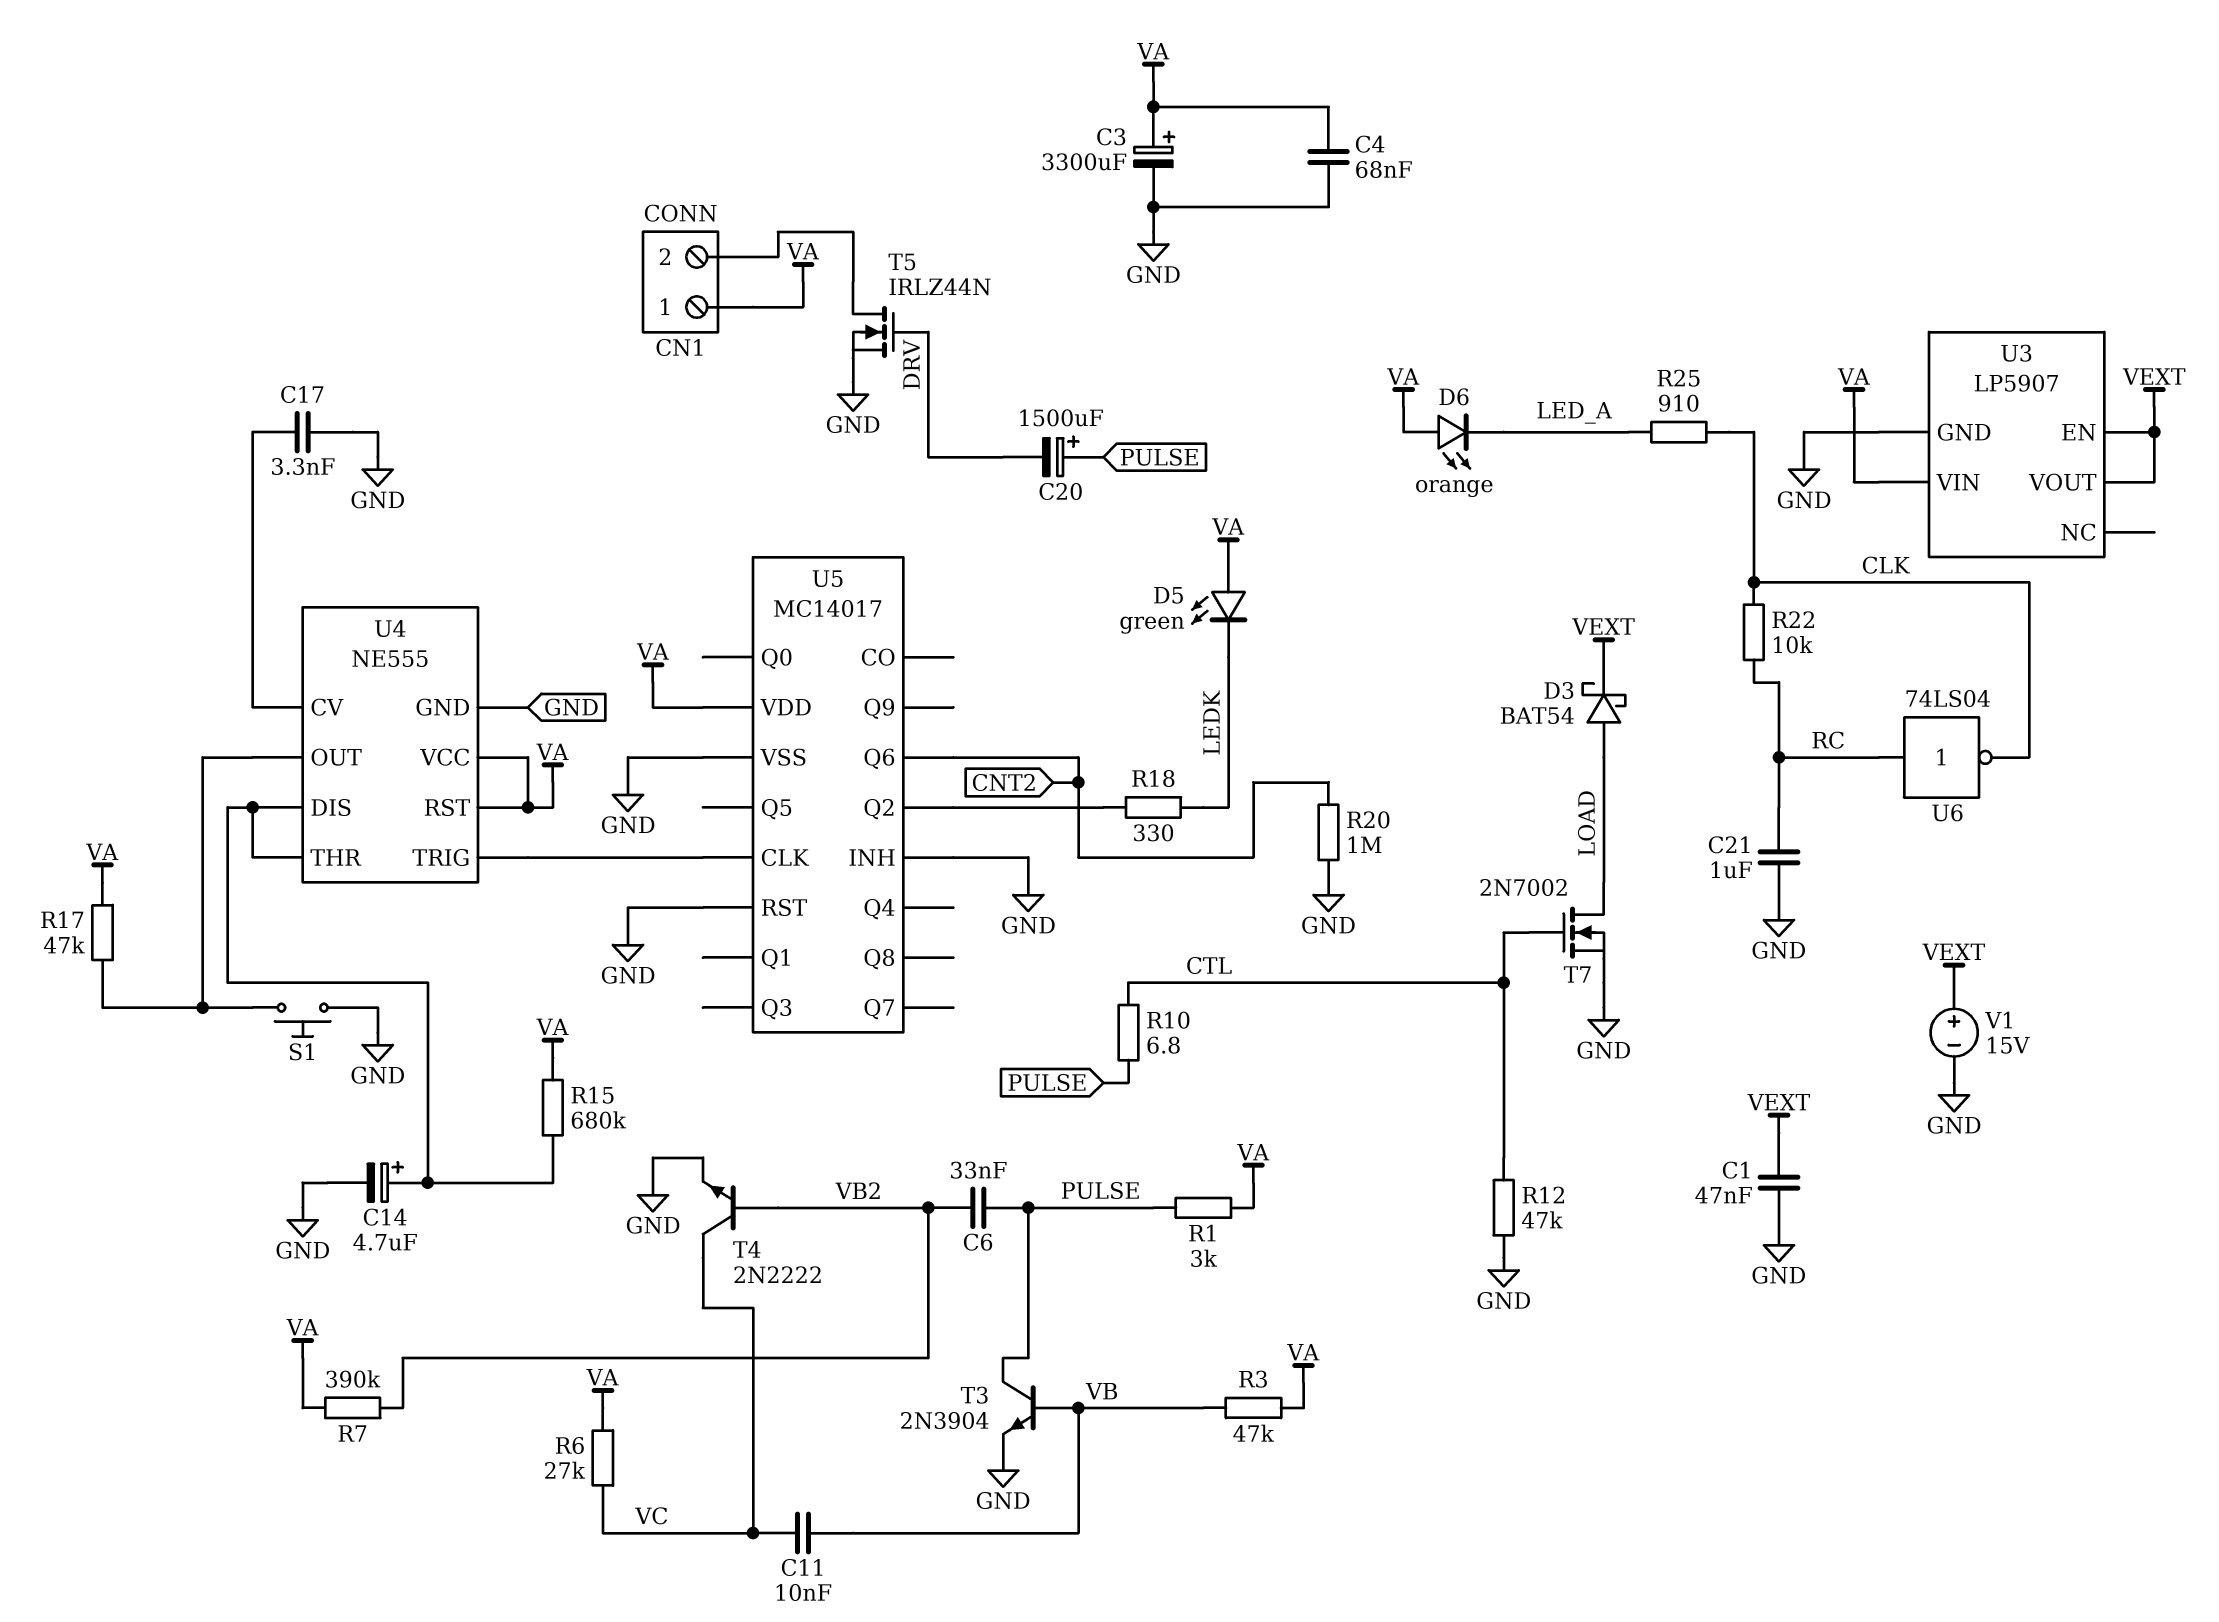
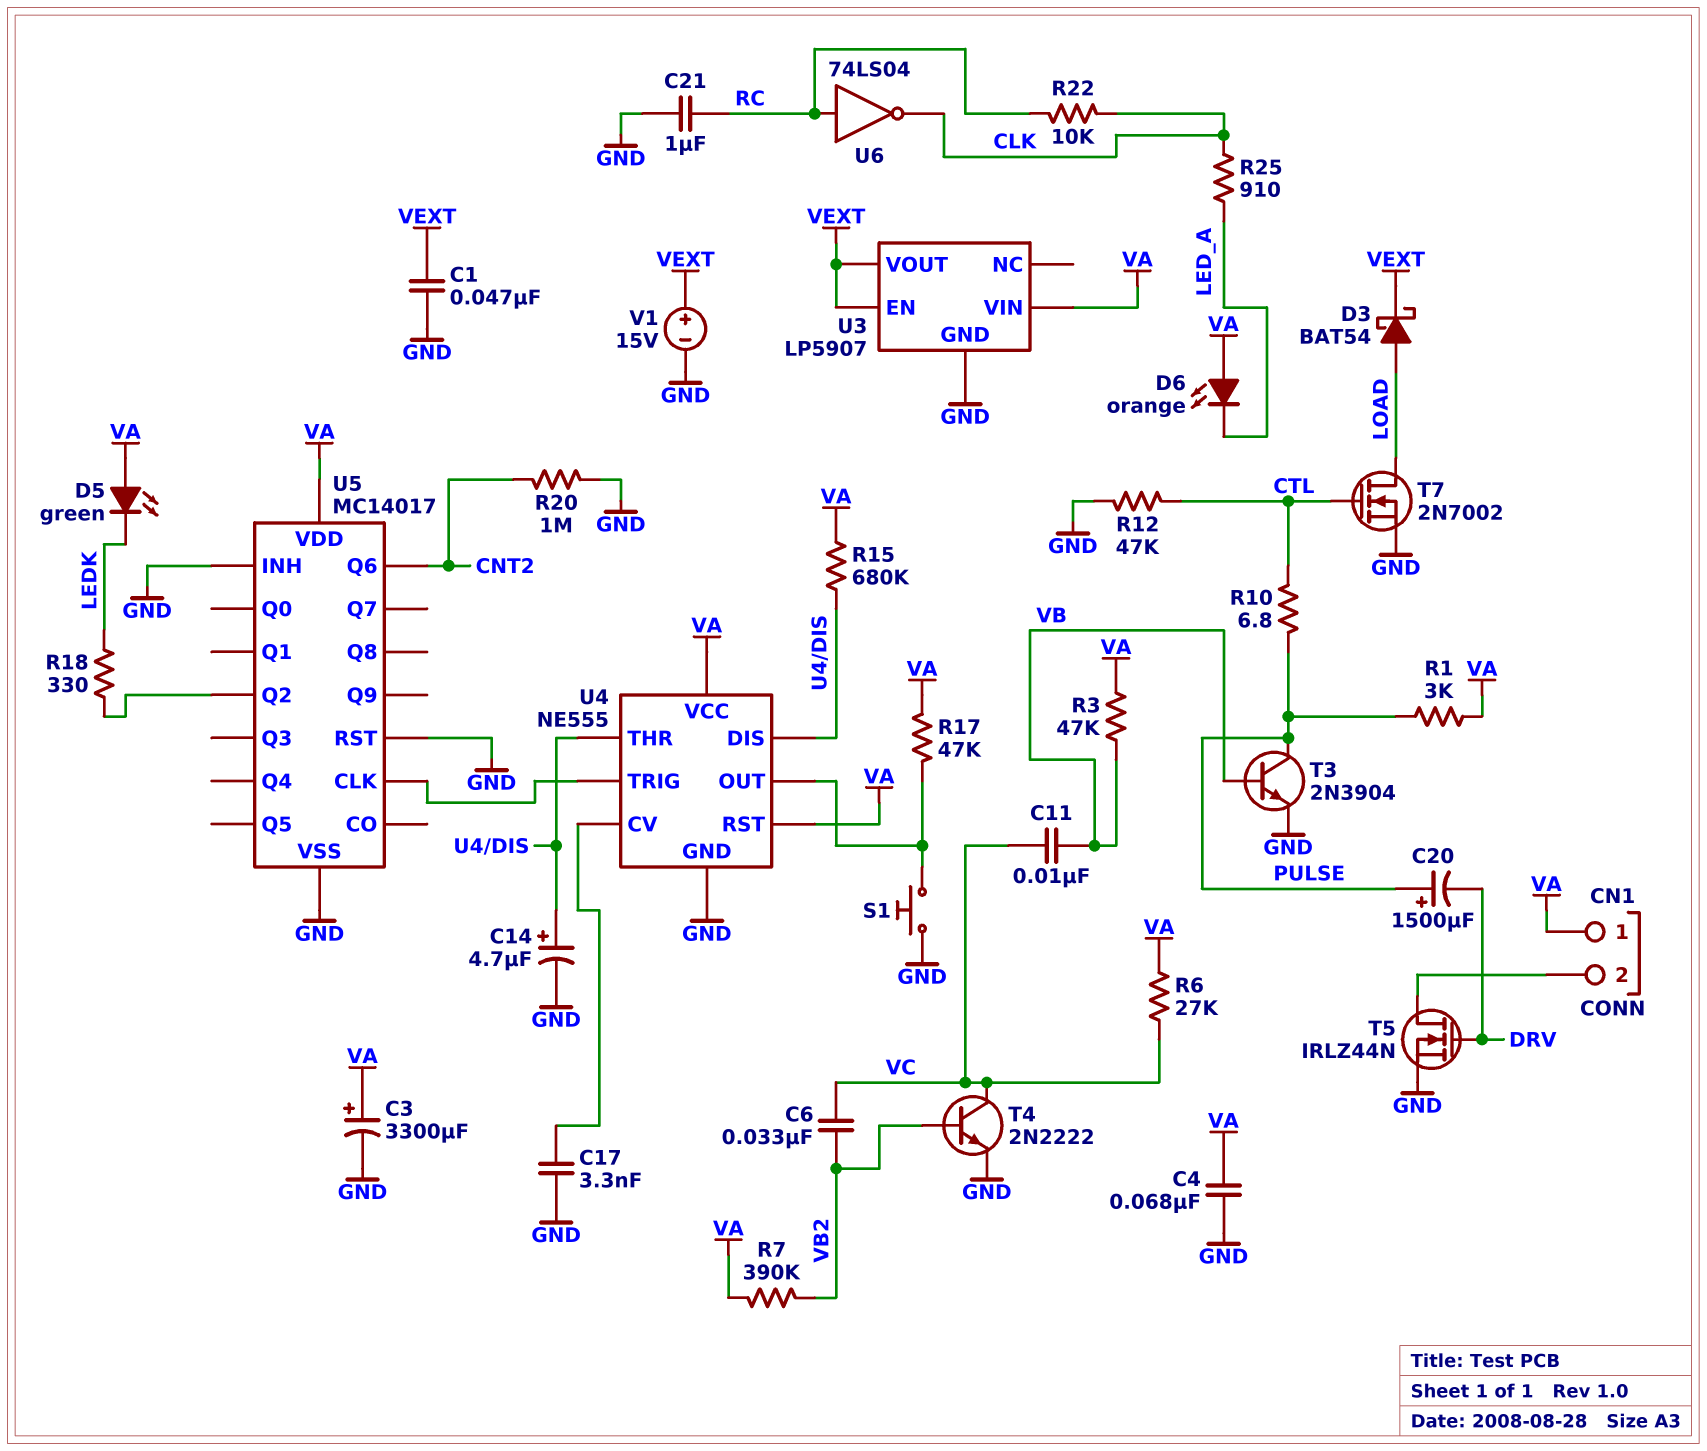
C6: 33nF (PULSE, VB2) -> 33nF (VB2, VC)

